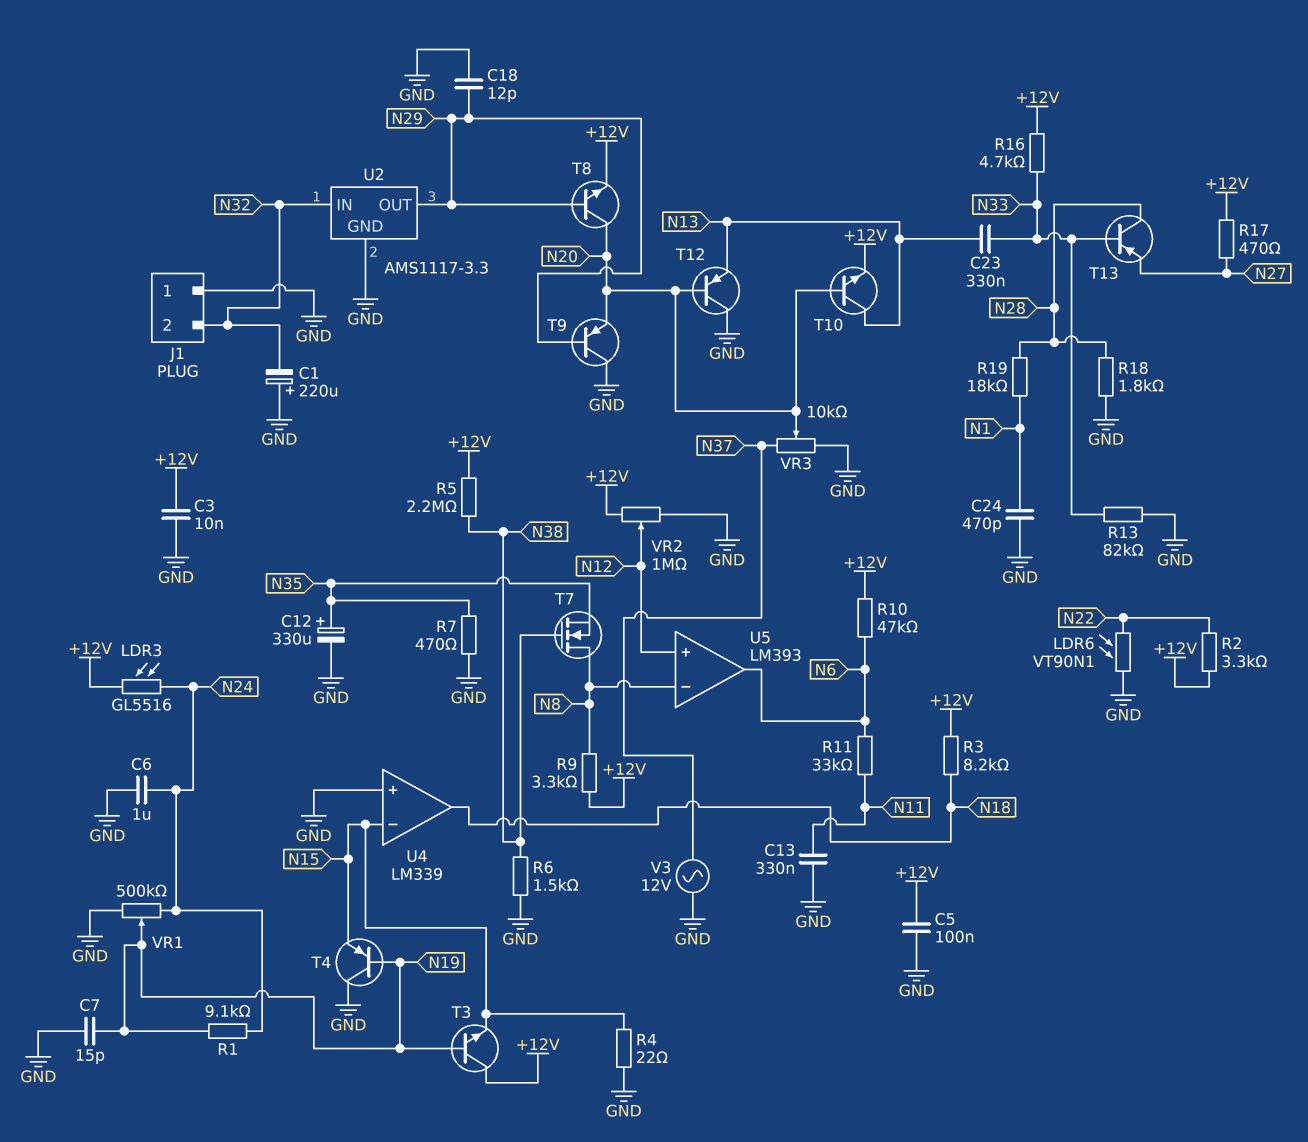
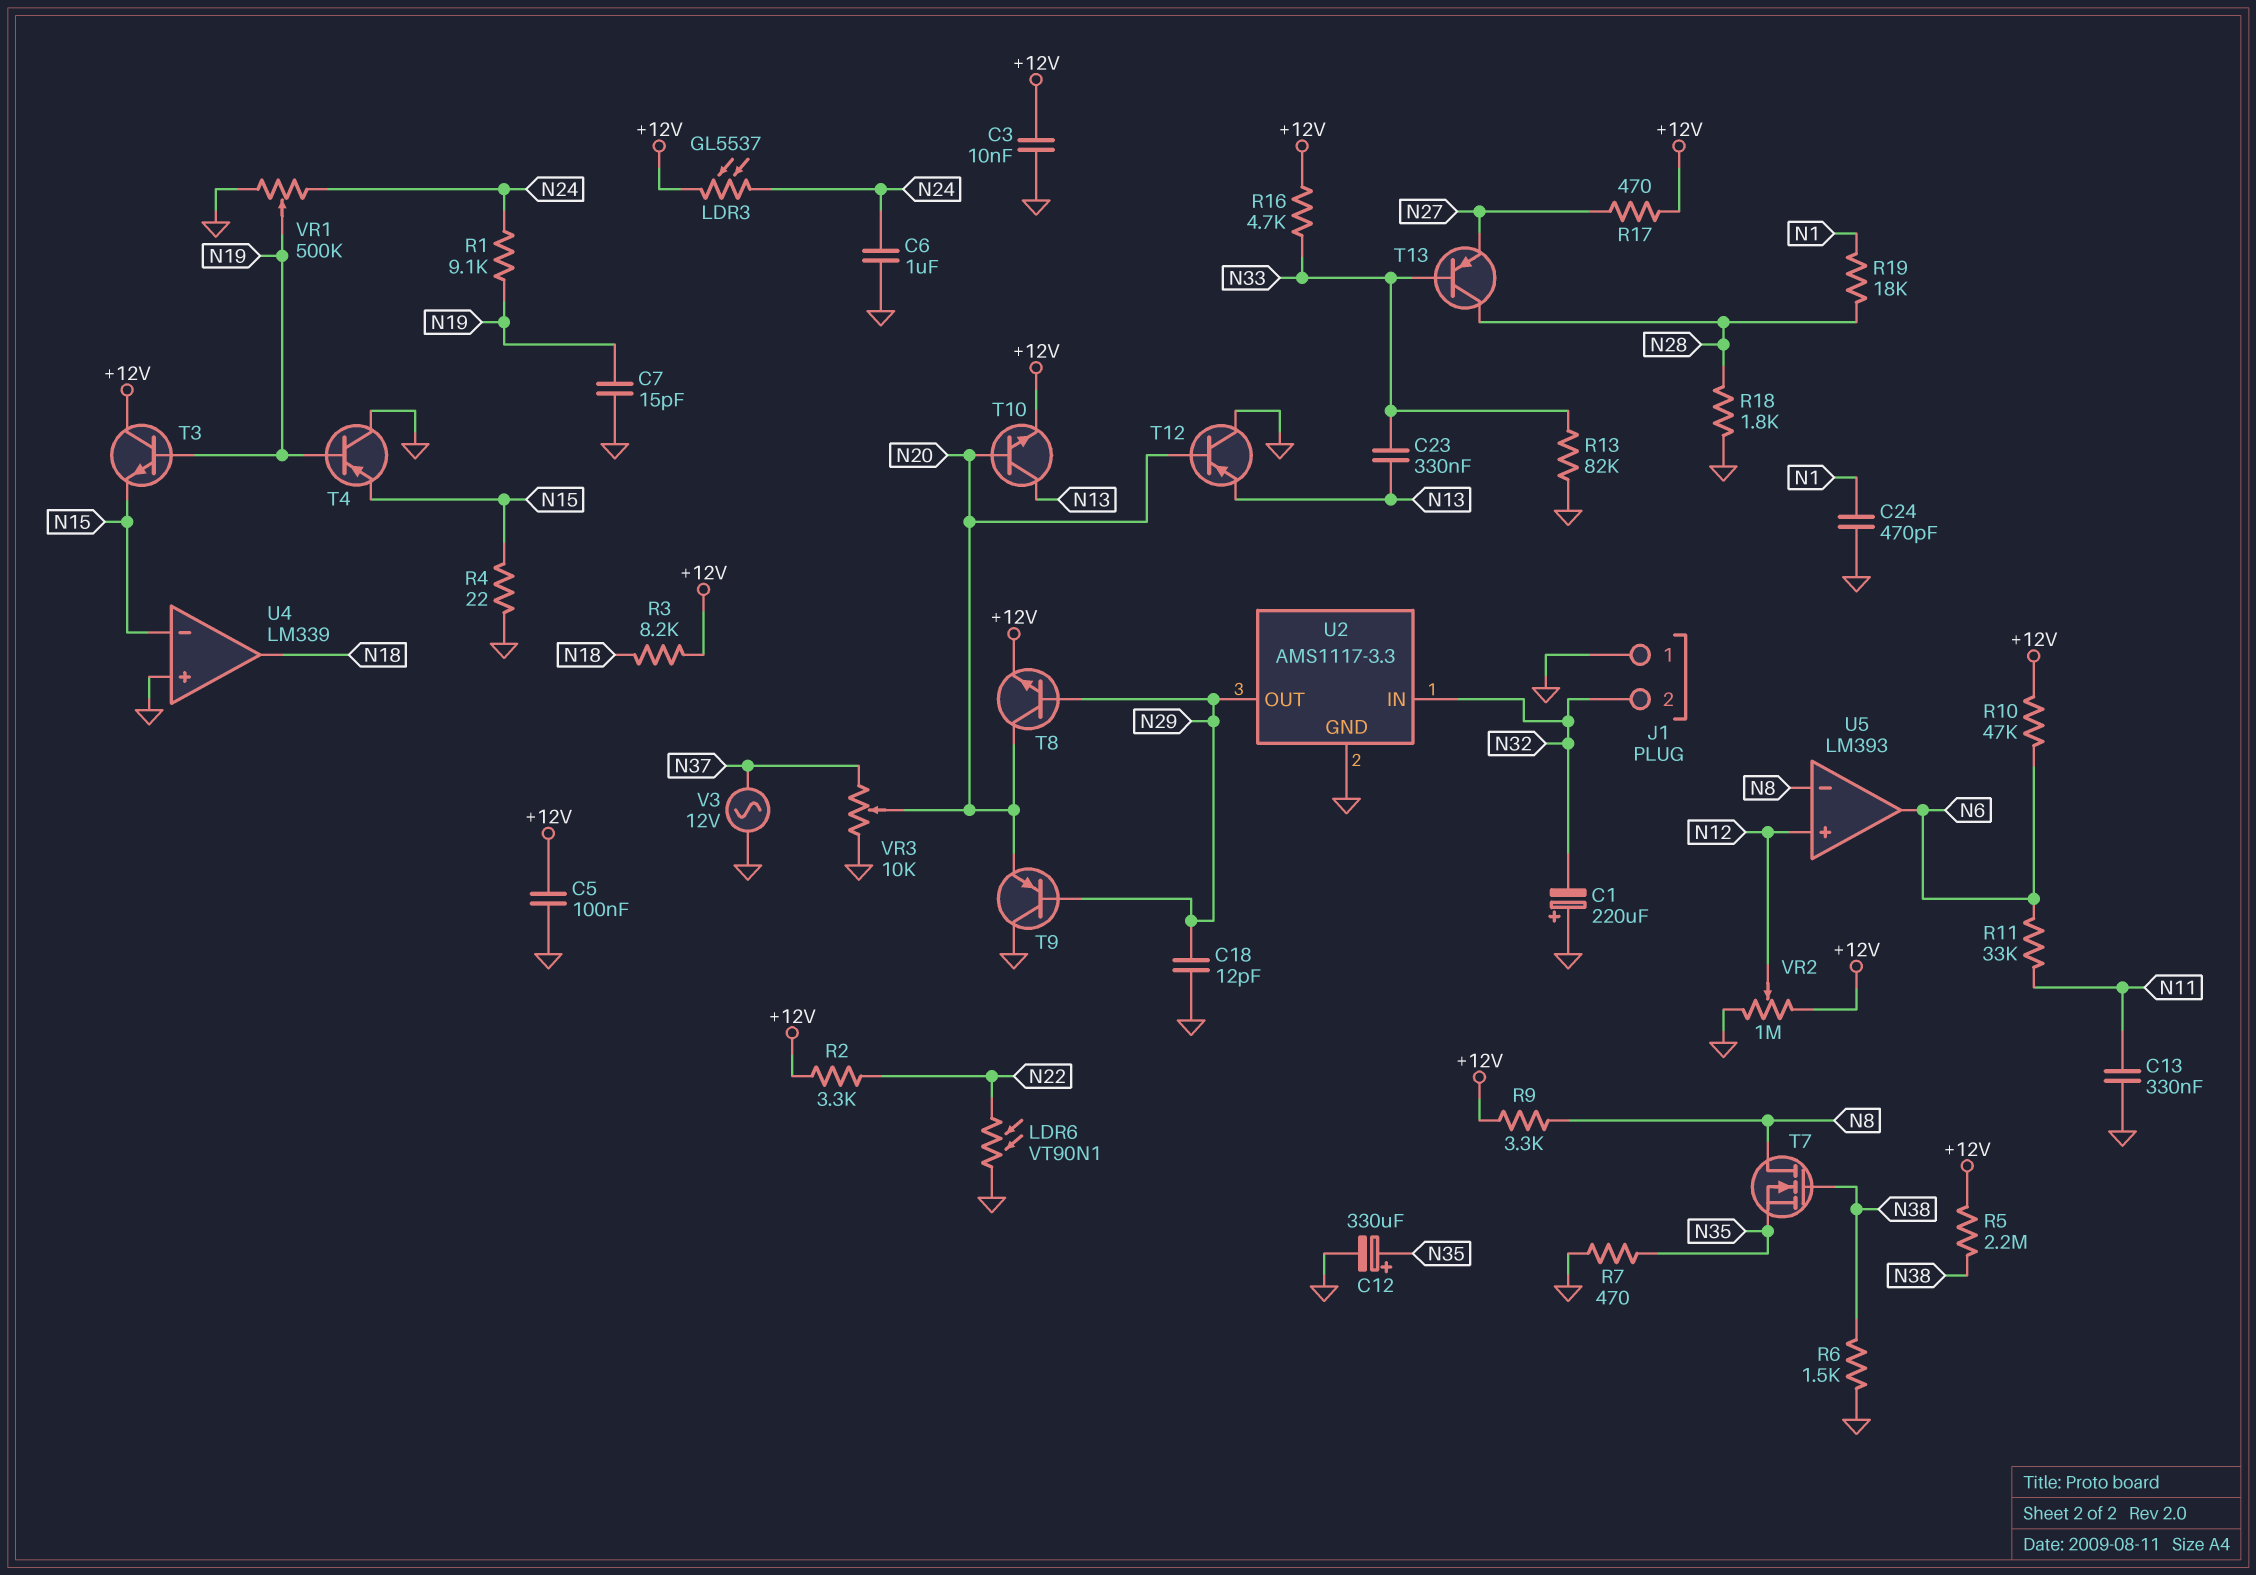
LDR3: GL5516 (+12V, N24) -> GL5537 (+12V, N24)

